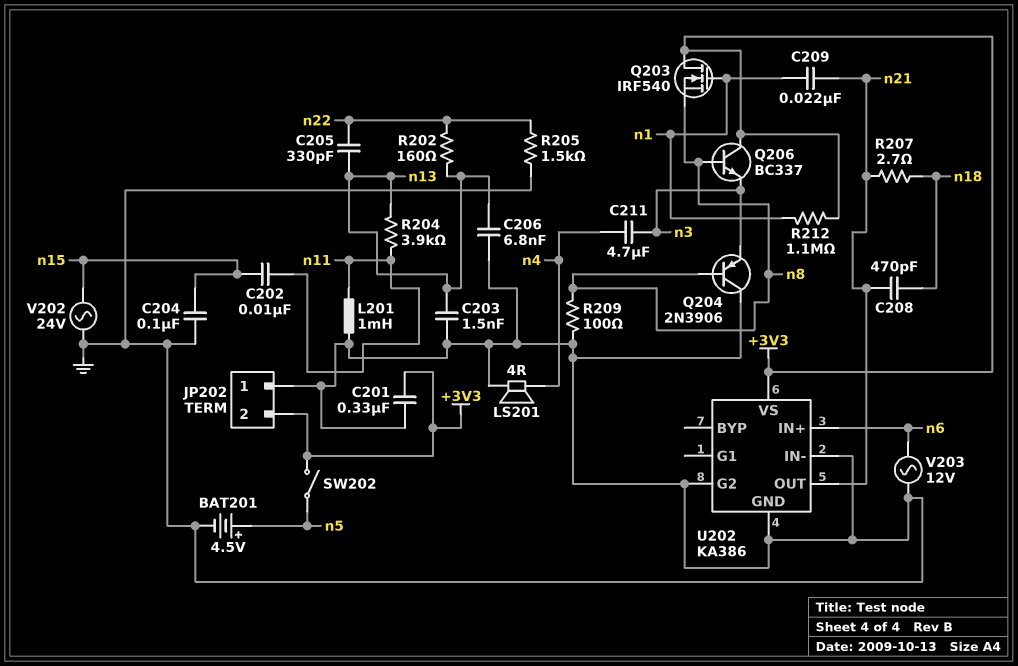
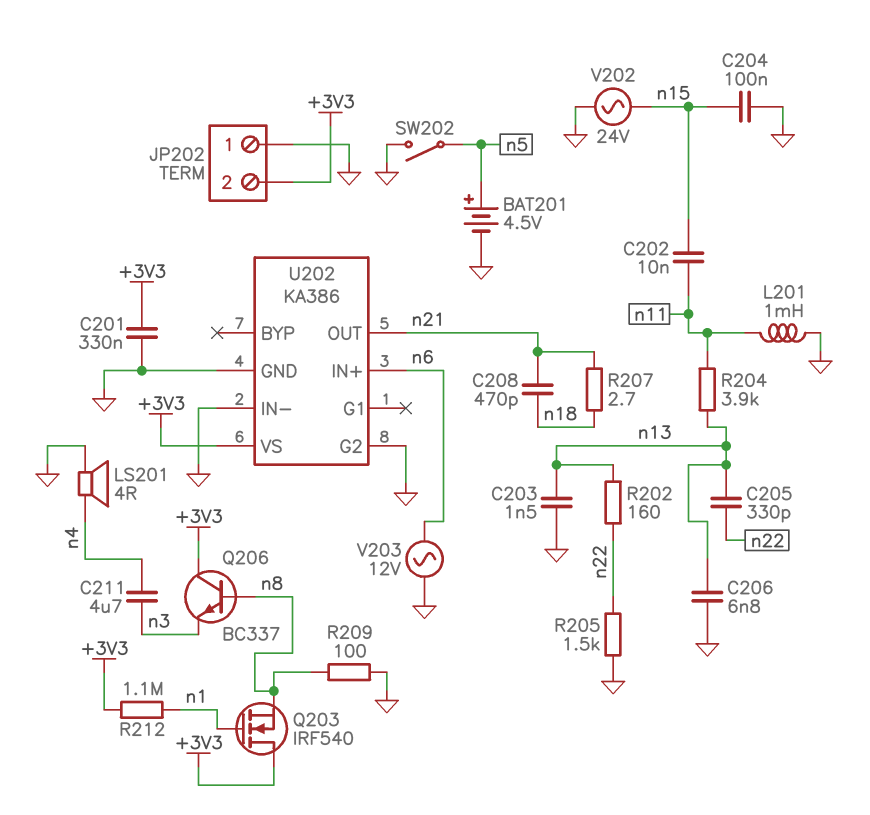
C209: 22nF (n1, n21) -> none
Q204: PNP 2N3906 (B n8, C GND, E n3) -> none
SW202: switch (+3V3, n5) -> switch (GND, n5)

